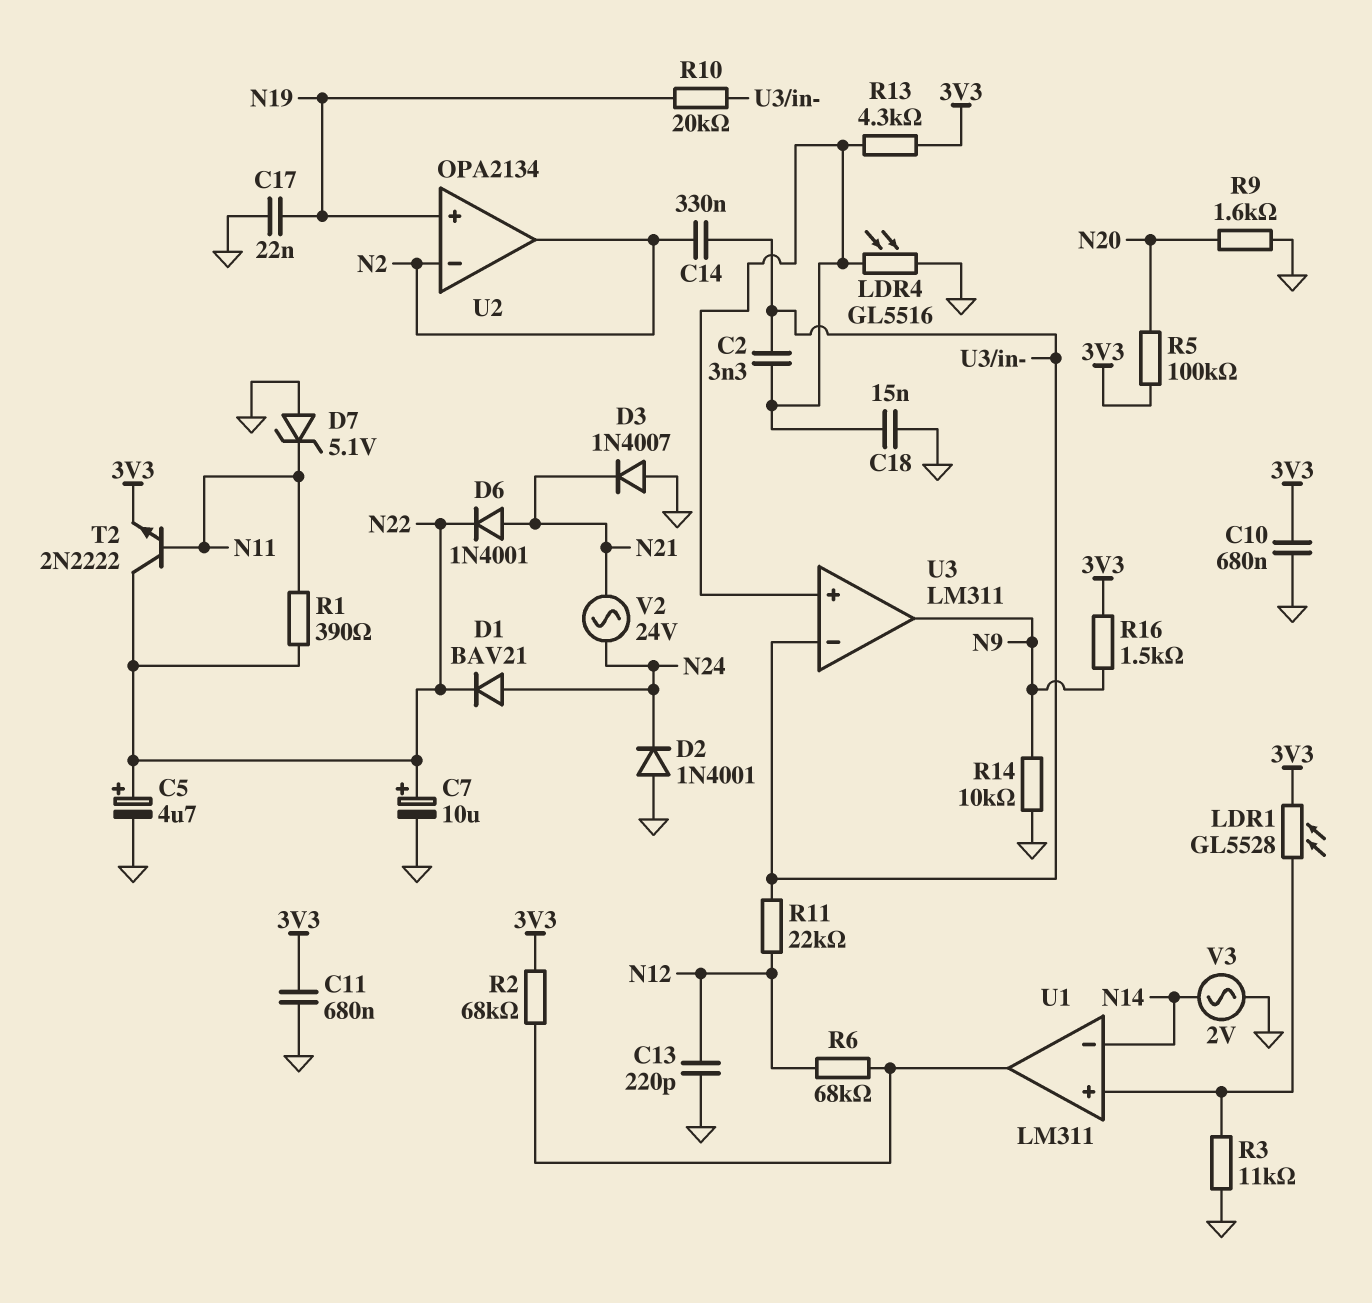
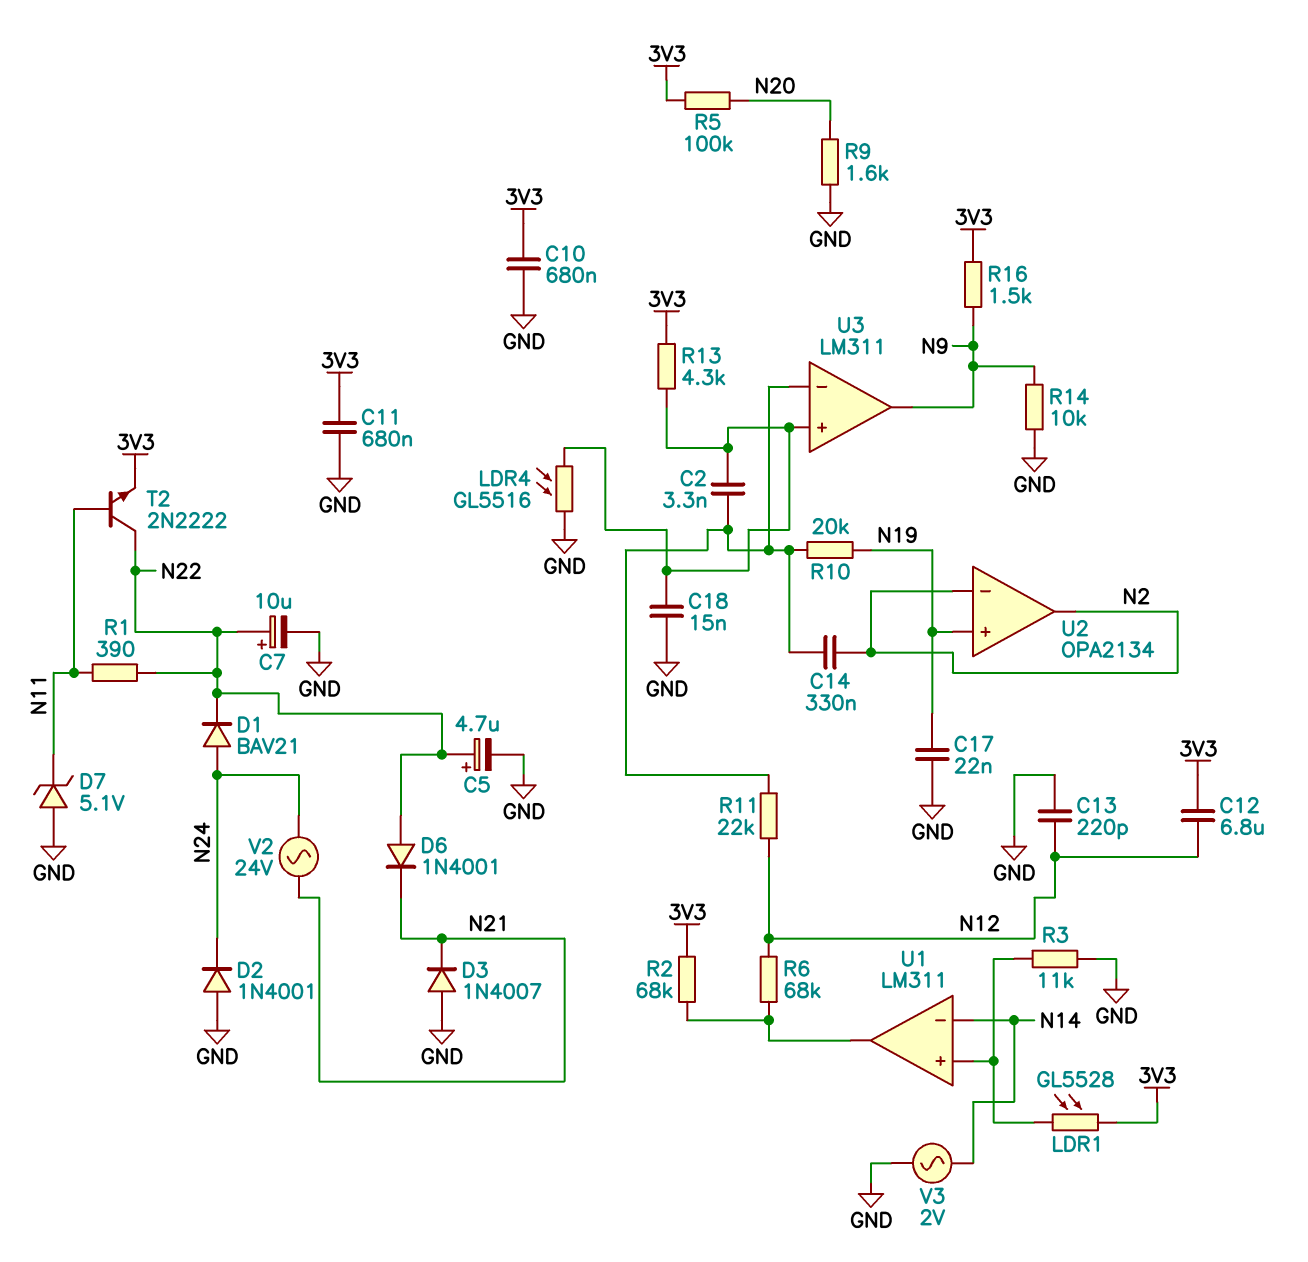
C12: none -> 6.8uF (3V3, N12)
D6: diode 1N4001 (A N21, K N22) -> diode 1N4001 (A N22, K N21)

